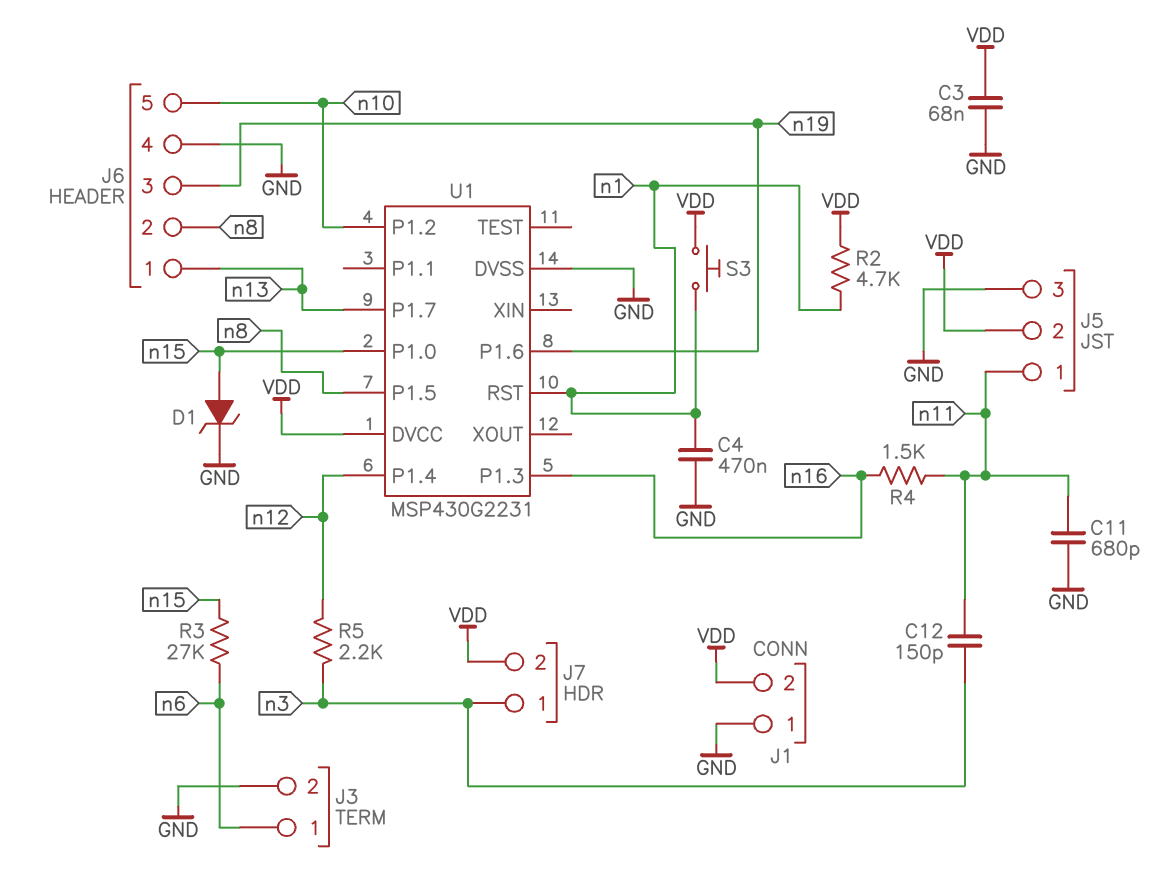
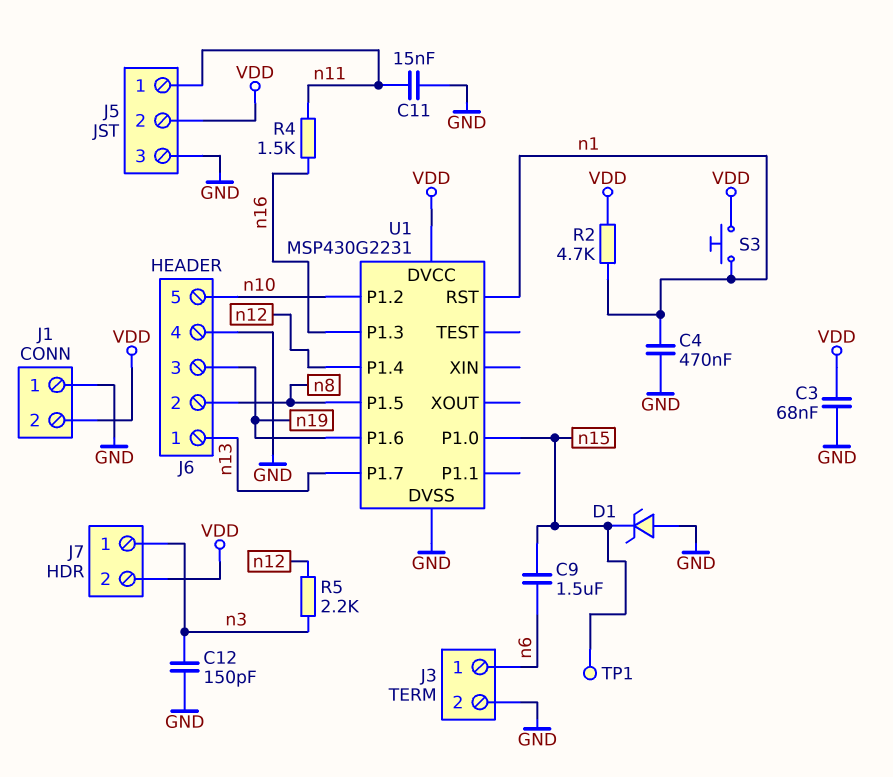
C9: none -> 1.5uF (n6, n15)
C11: 680pF (GND, n11) -> 15nF (GND, n11)
C12: 150pF (n3, n11) -> 150pF (GND, n3)
D1: zener (A n15, K GND) -> zener (A GND, K n15)
R3: 27k (n6, n15) -> none
TP1: none -> test point (n15)

